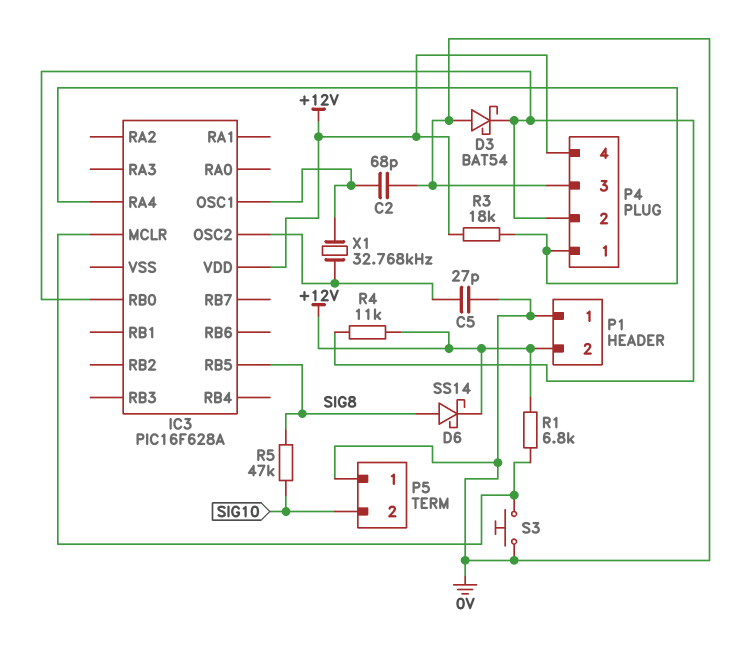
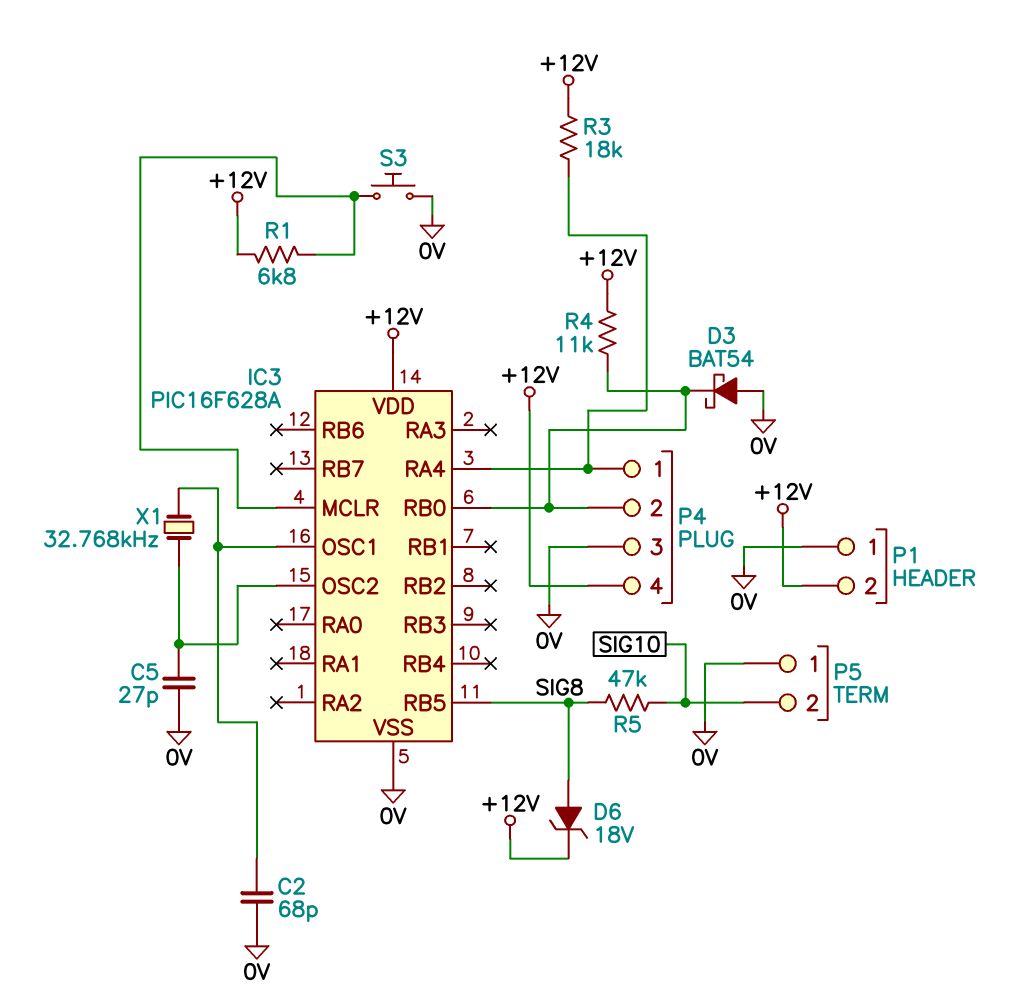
D6: schottky SS14 (A SIG8, K +12V) -> zener 18V (A SIG8, K +12V)
IC3 pin VSS: none -> 0V

